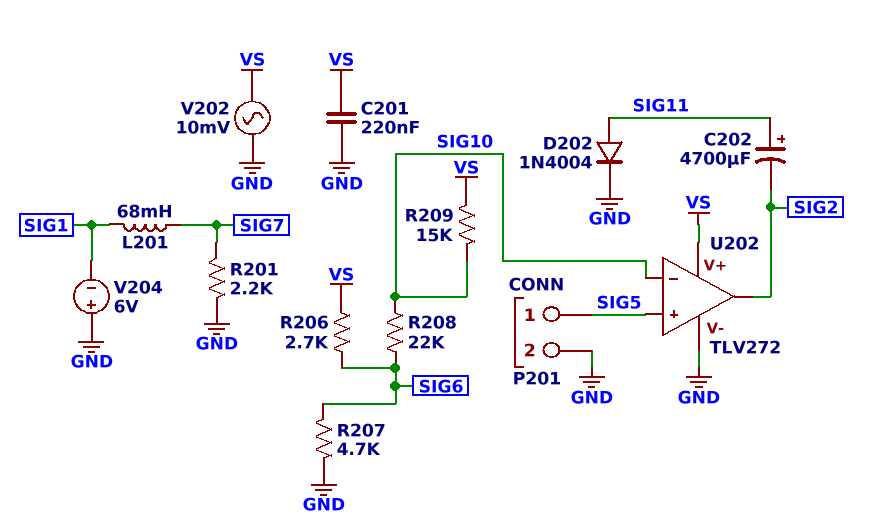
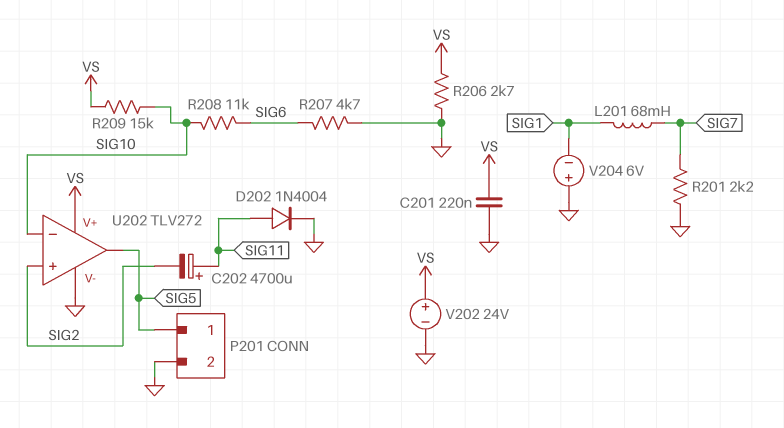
R206: 2.7k (SIG6, VS) -> 2.7k (GND, VS)
R208: 22k (SIG6, SIG10) -> 11k (SIG6, SIG10)
U202 pin in+: SIG5 -> SIG2
U202 pin out: SIG2 -> SIG5
V202: AC 10mV (GND, VS) -> 24V (plus VS, minus GND)

